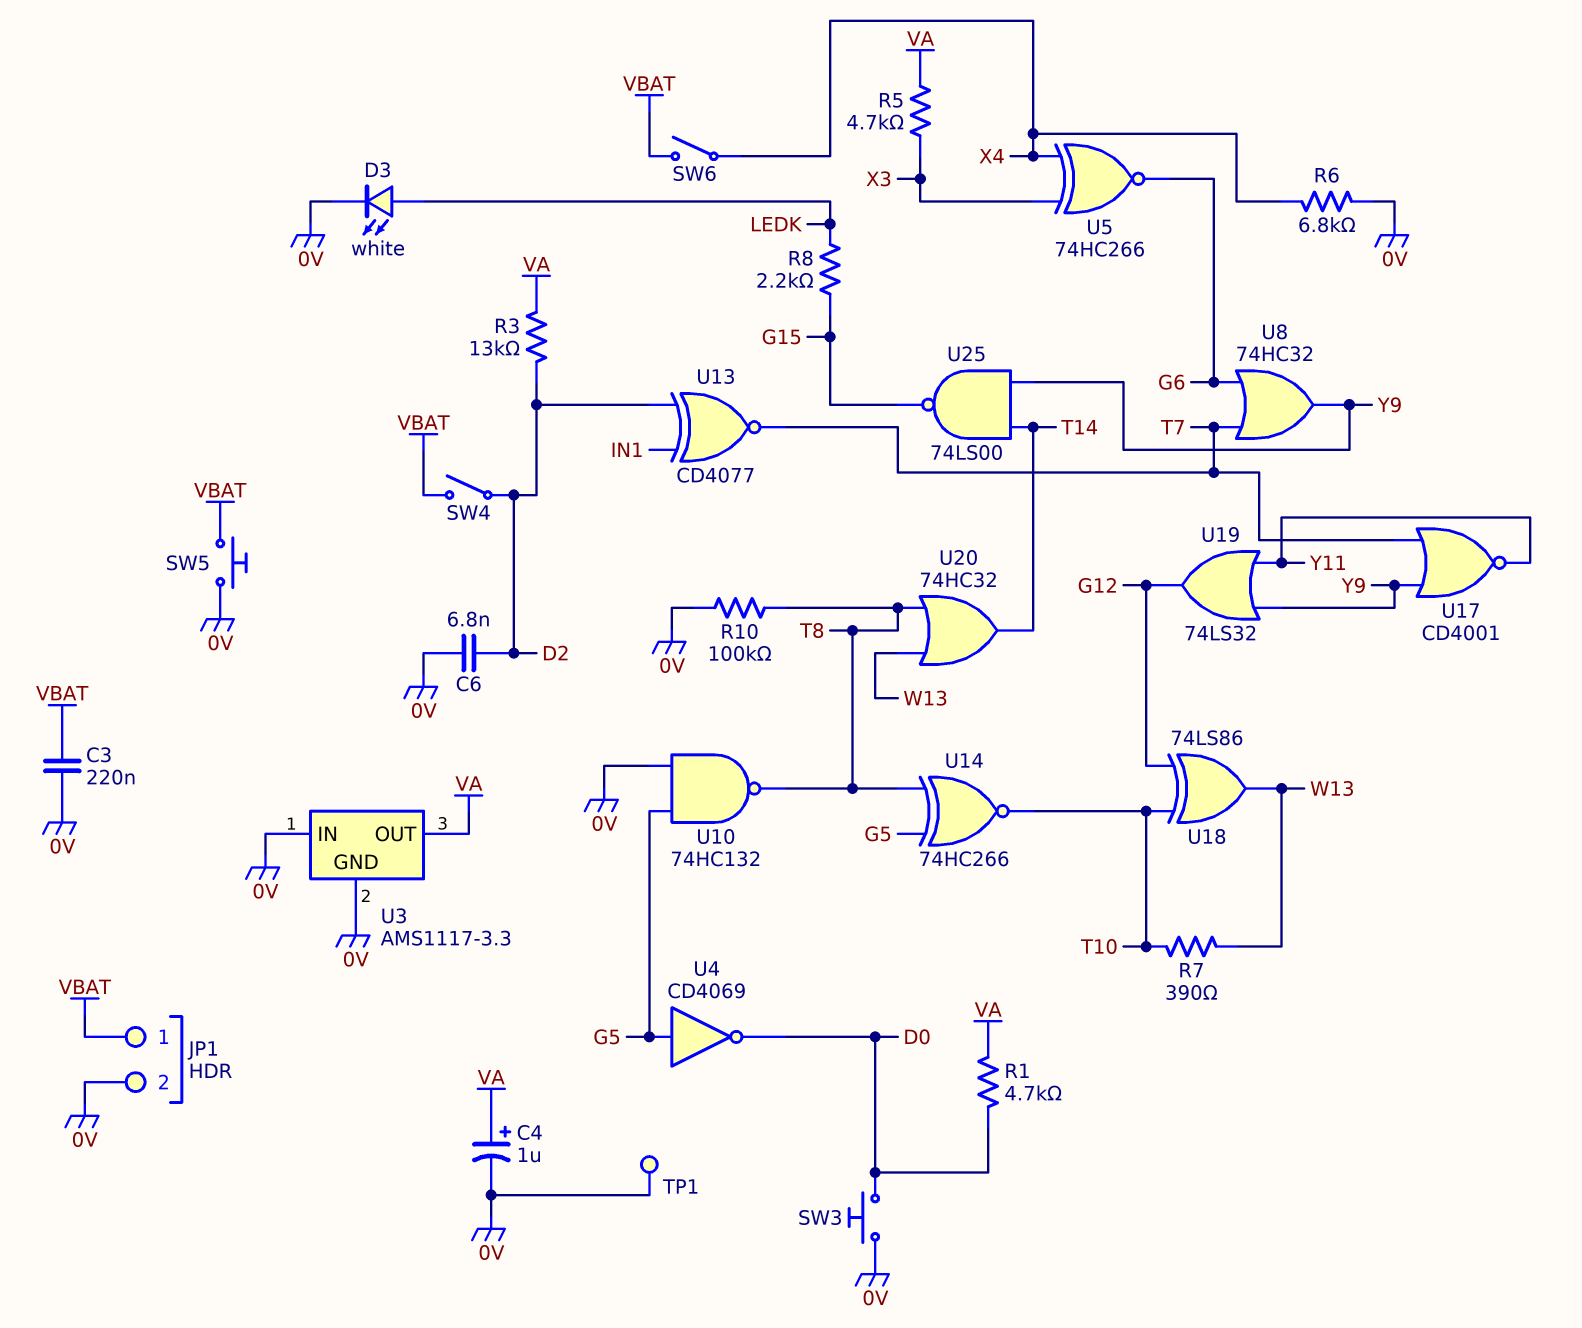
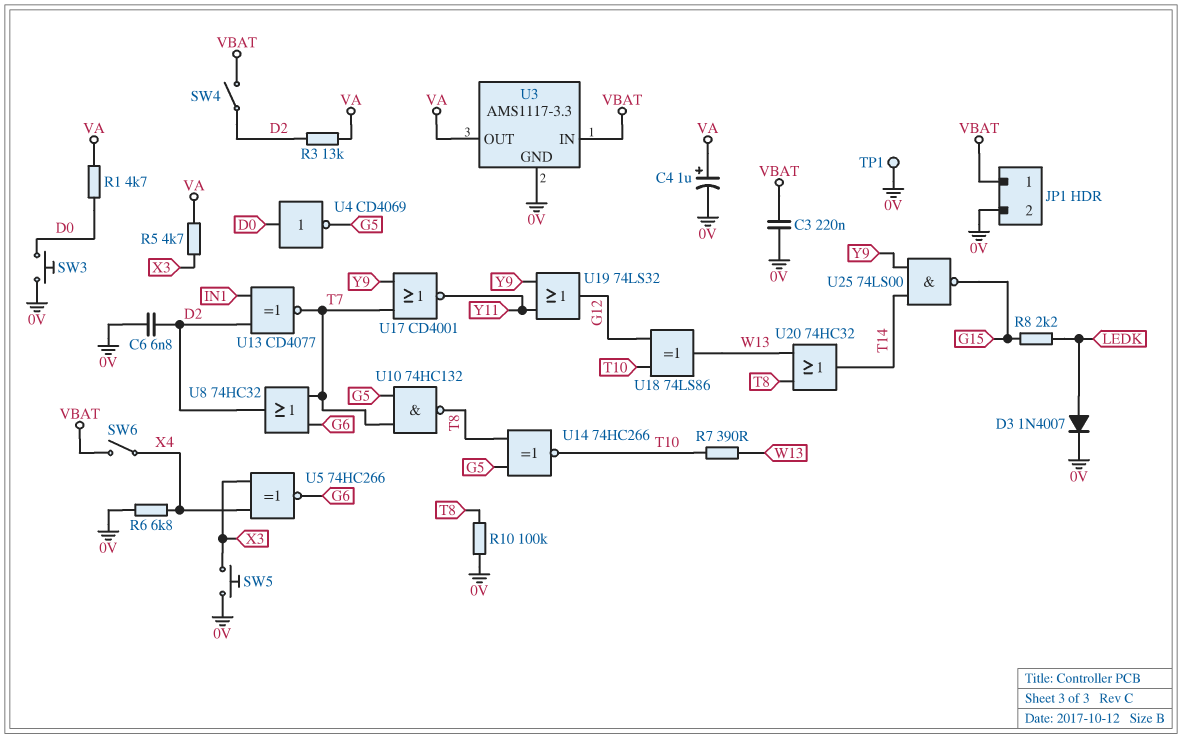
D3: LED white (A LEDK, K 0V) -> diode 1N4007 (A LEDK, K 0V)
SW5: button (0V, VBAT) -> button (0V, X3)
U3 pin IN: 0V -> VBAT
U4: NOT CD4069 (in G5, out D0) -> NOT CD4069 (in D0, out G5)
U8: OR 74HC32 (in G6, in T7, out Y9) -> OR 74HC32 (in G6, in T7, out D2)
U10: NAND 74HC132 (in 0V, in G5, out T8) -> NAND 74HC132 (in G5, in T7, out T8)

